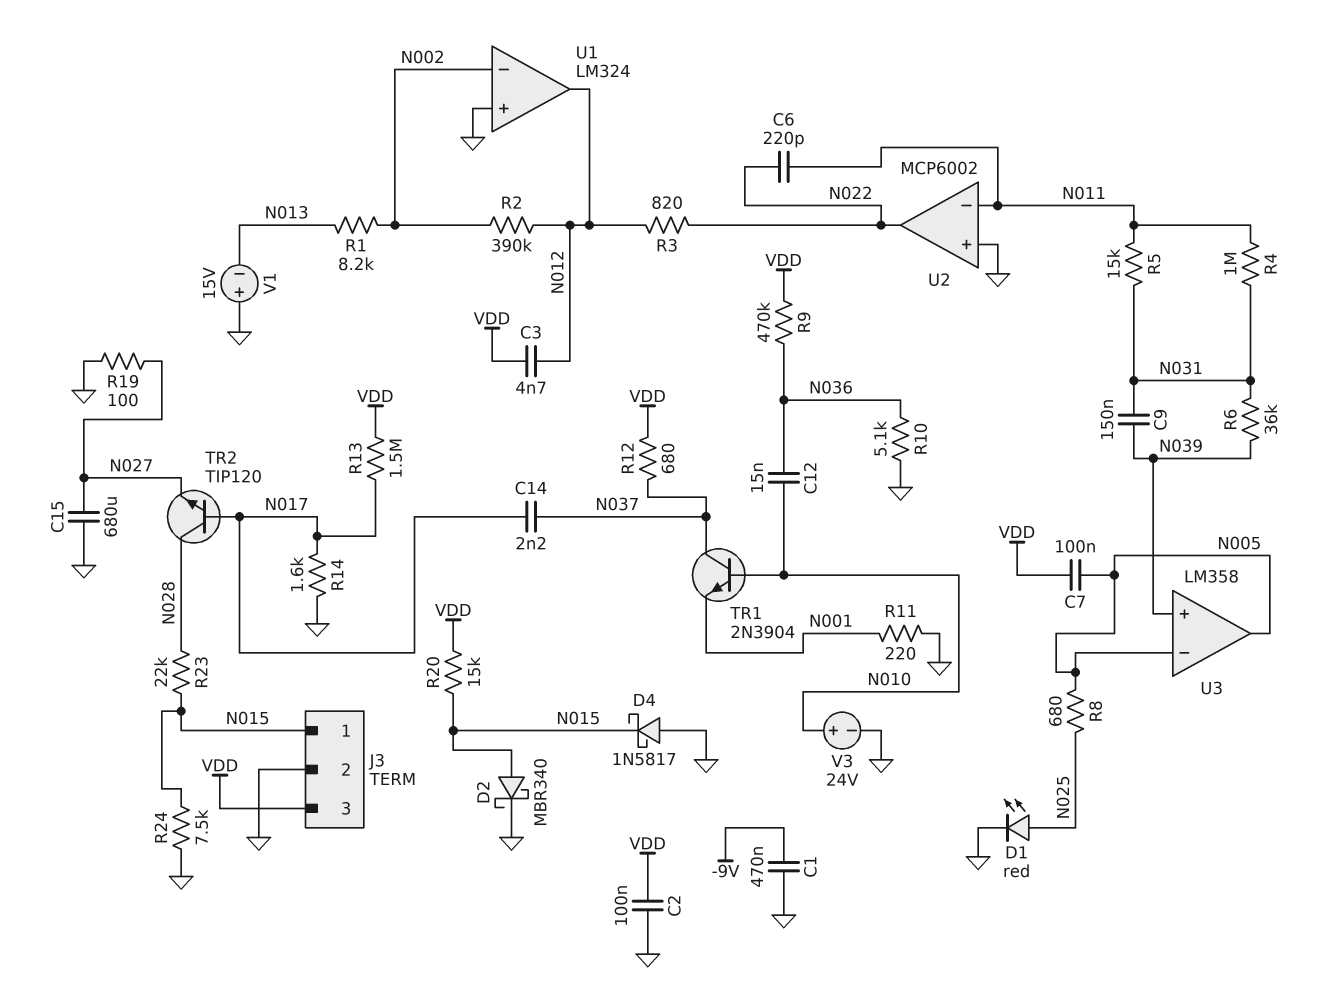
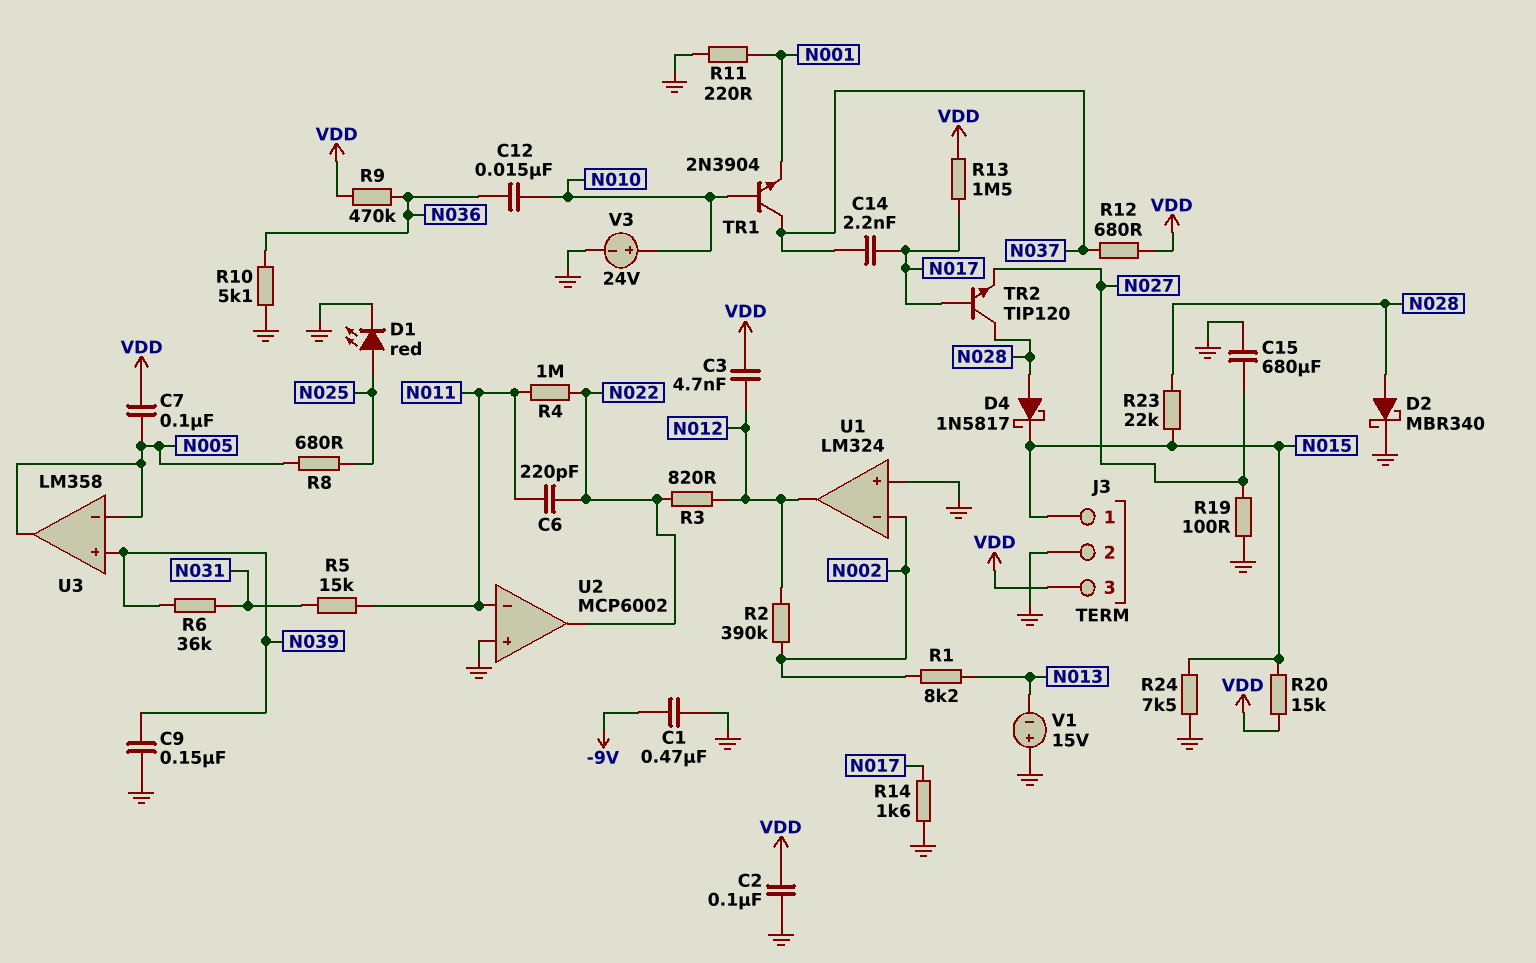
C9: 150nF (N031, N039) -> 150nF (GND, N039)
D2: schottky MBR340 (A N015, K GND) -> schottky MBR340 (A N028, K GND)
D4: schottky 1N5817 (A GND, K N015) -> schottky 1N5817 (A N028, K N015)
R4: 1M (N011, N031) -> 1M (N011, N022)

